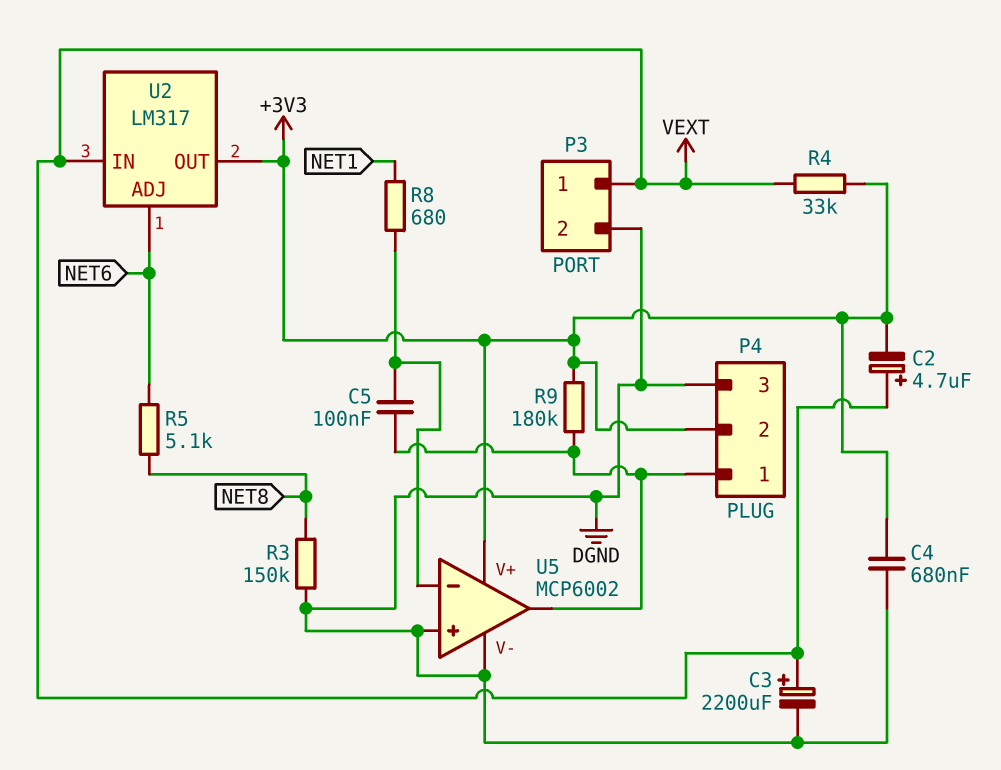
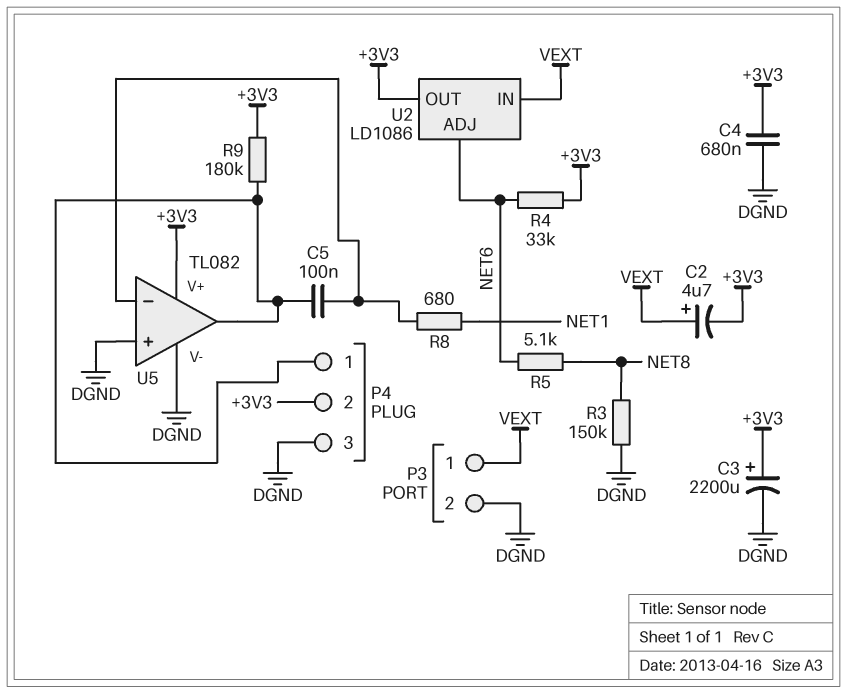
C3: 2200uF (plus VEXT, minus DGND) -> 2200uF (plus +3V3, minus DGND)
R4: 33k (+3V3, VEXT) -> 33k (+3V3, NET6)
U2: LM317 -> LD1086
U5: MCP6002 -> TL082

